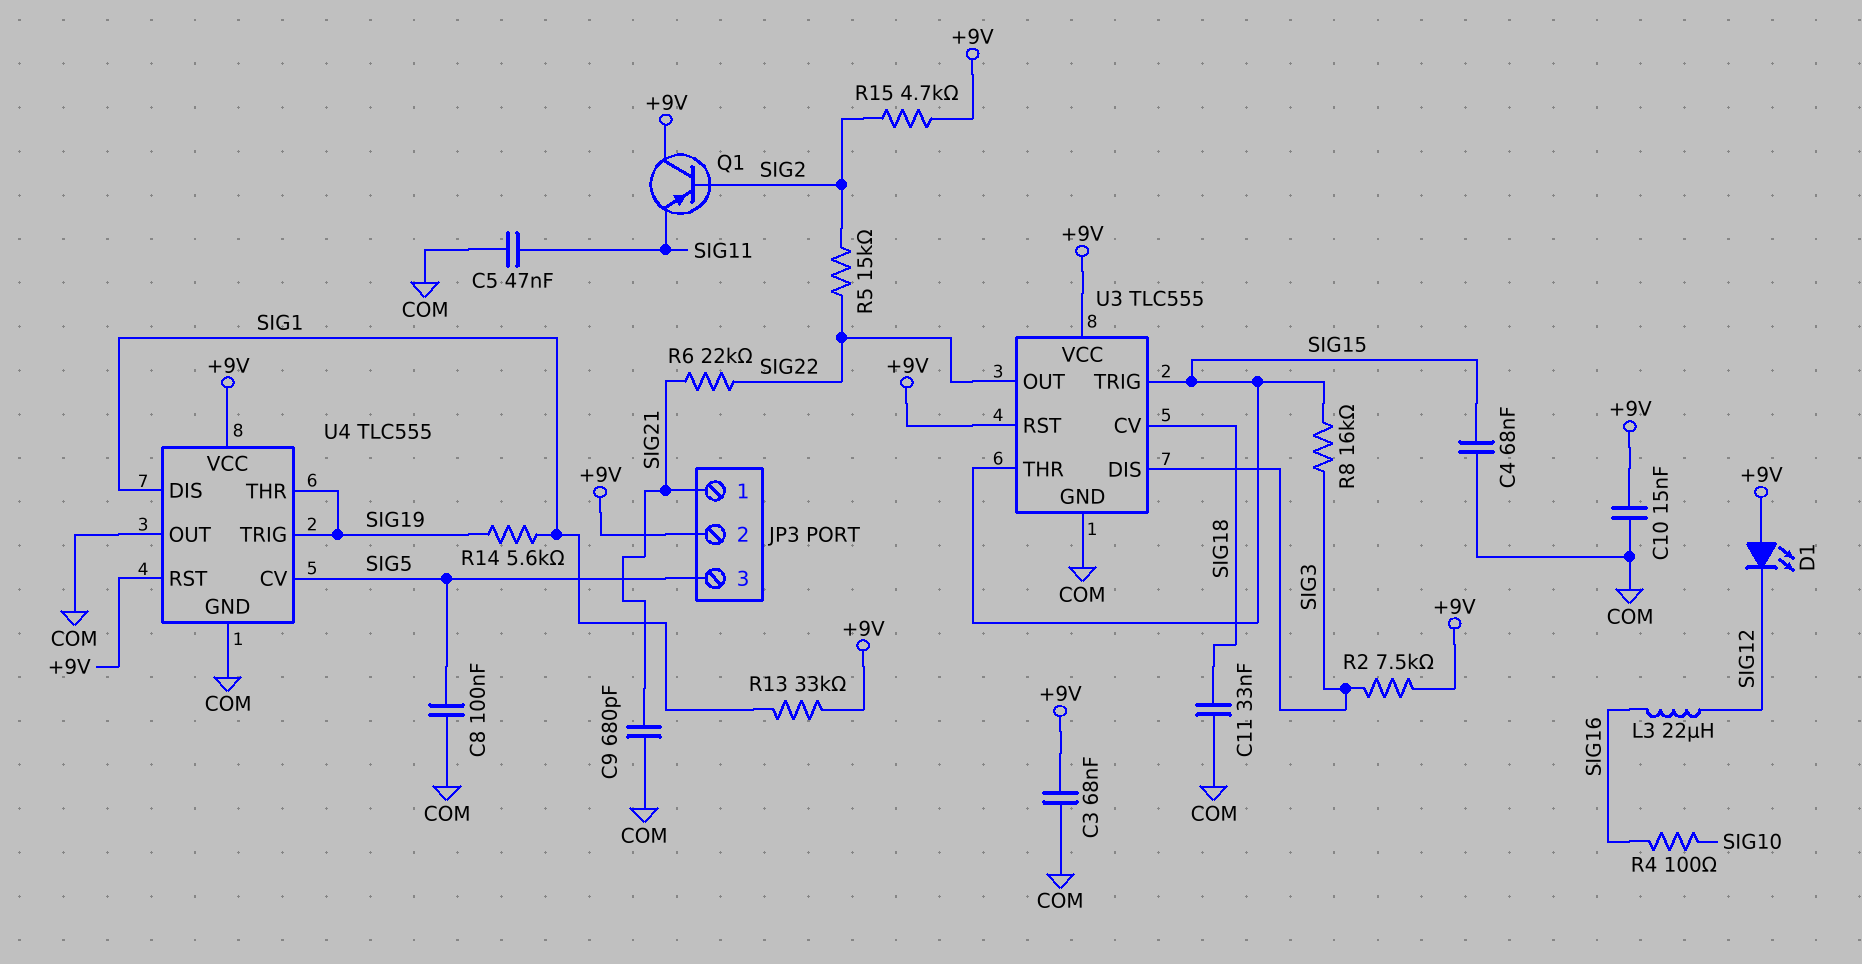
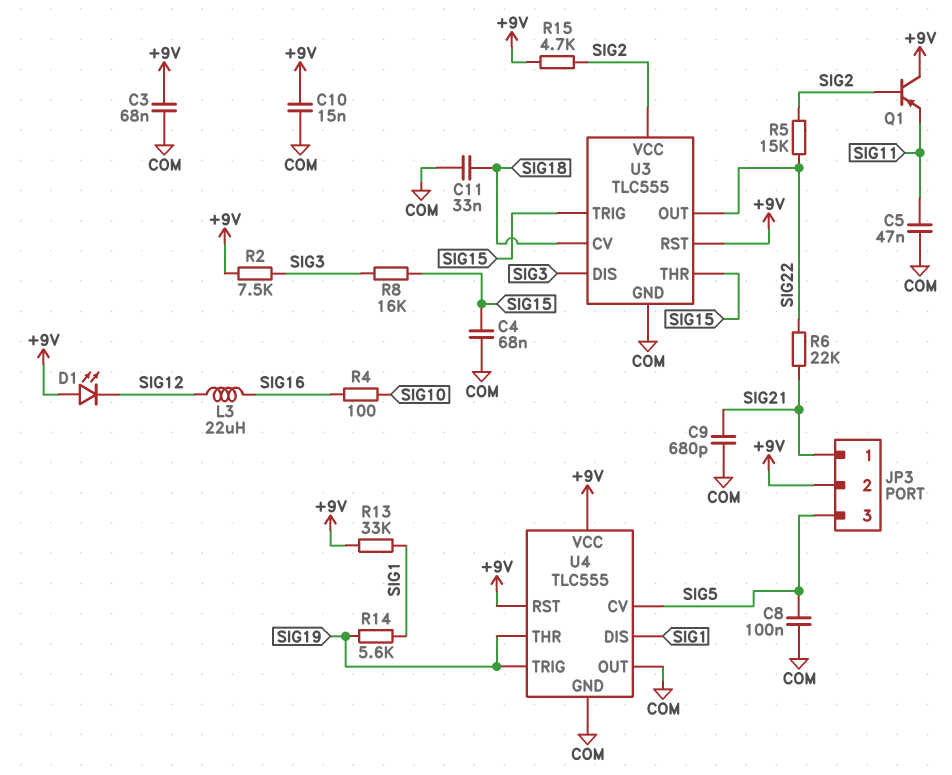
U3 pin VCC: +9V -> SIG2

